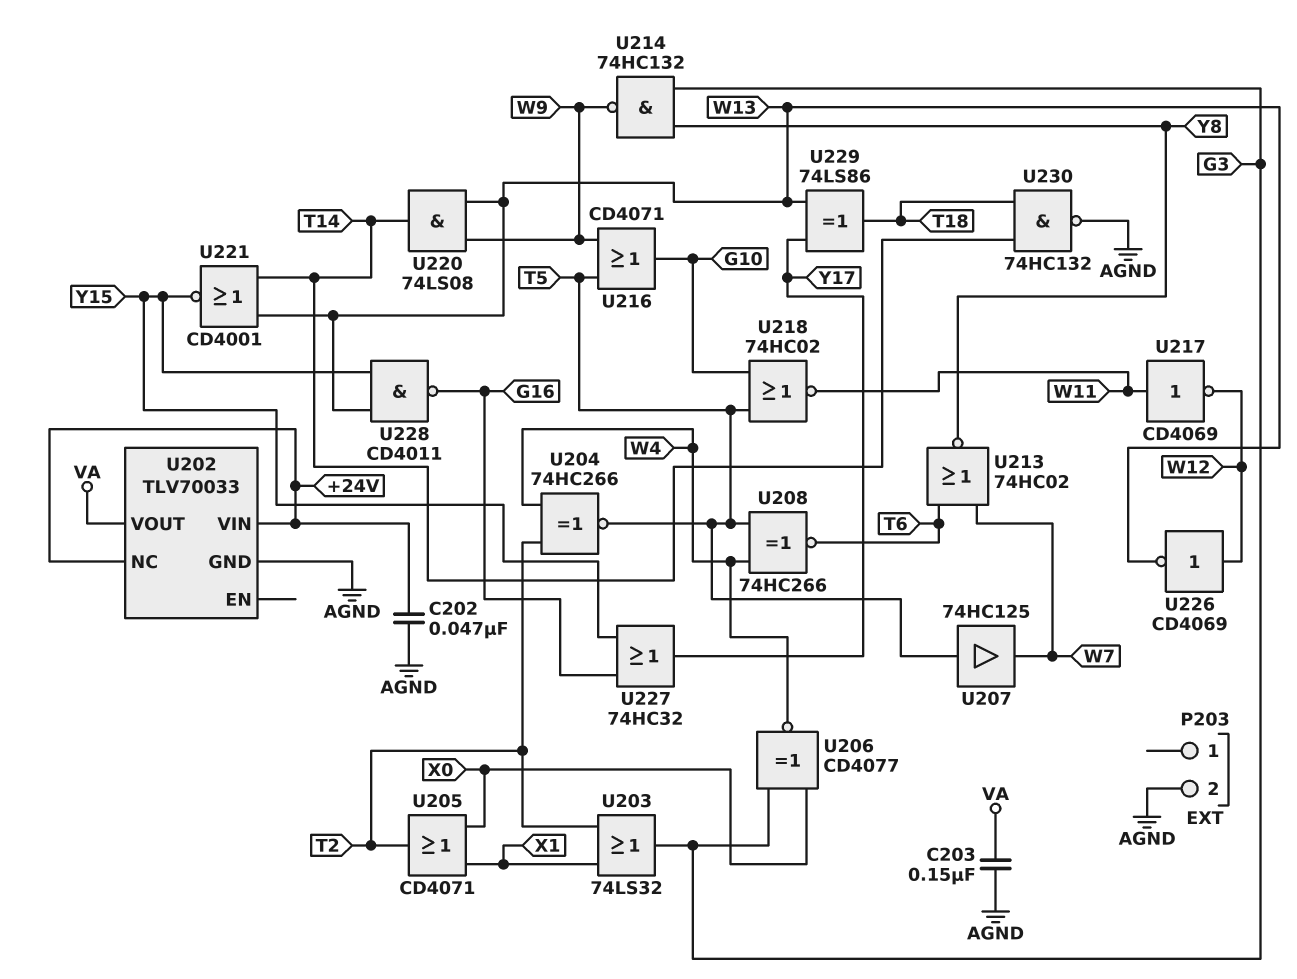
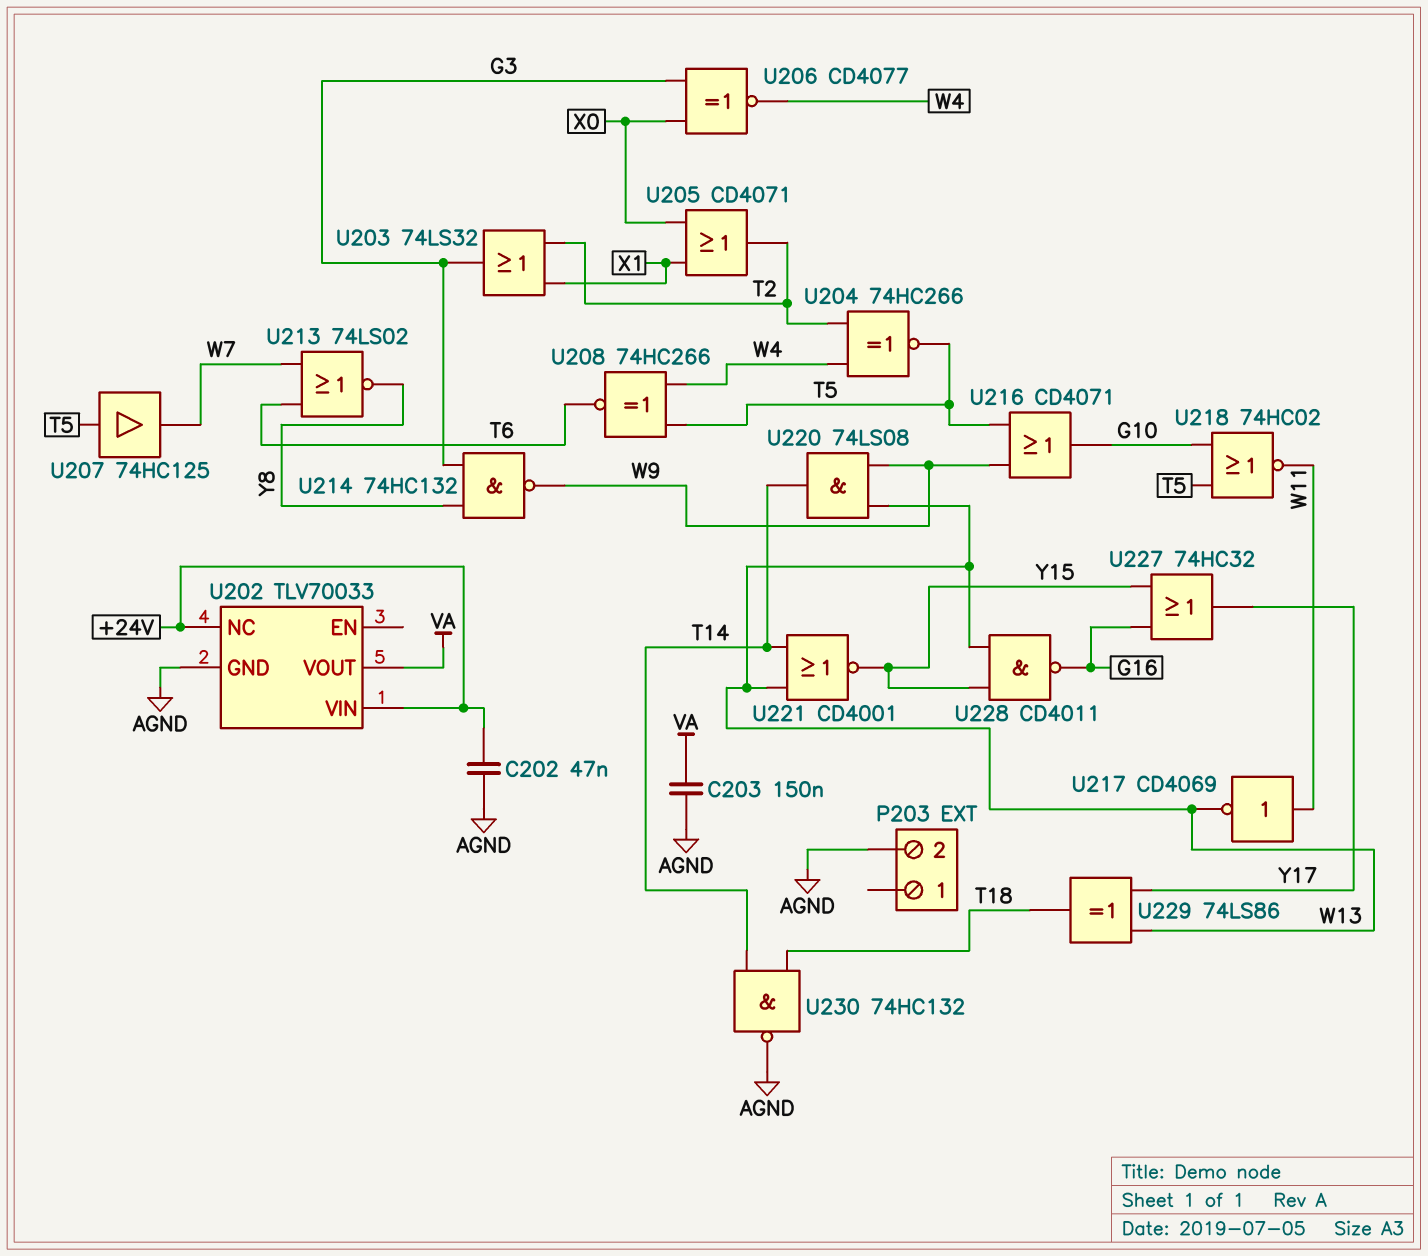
U213: NOR 74HC02 (in T6, in W7, out Y8) -> NOR 74LS02 (in T6, in W7, out Y8)
U217: NOT CD4069 (in W11, out W12) -> NOT CD4069 (in W11, out W13)
U226: NOT CD4069 (in W12, out W13) -> none

